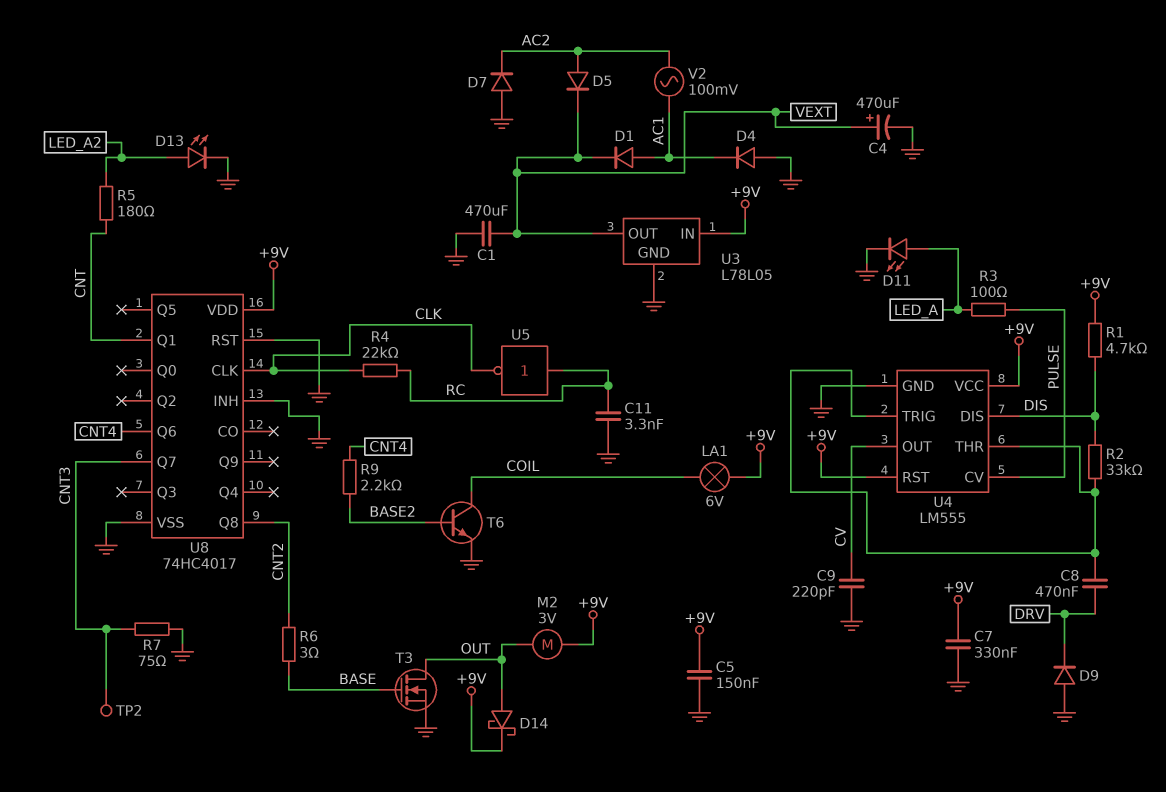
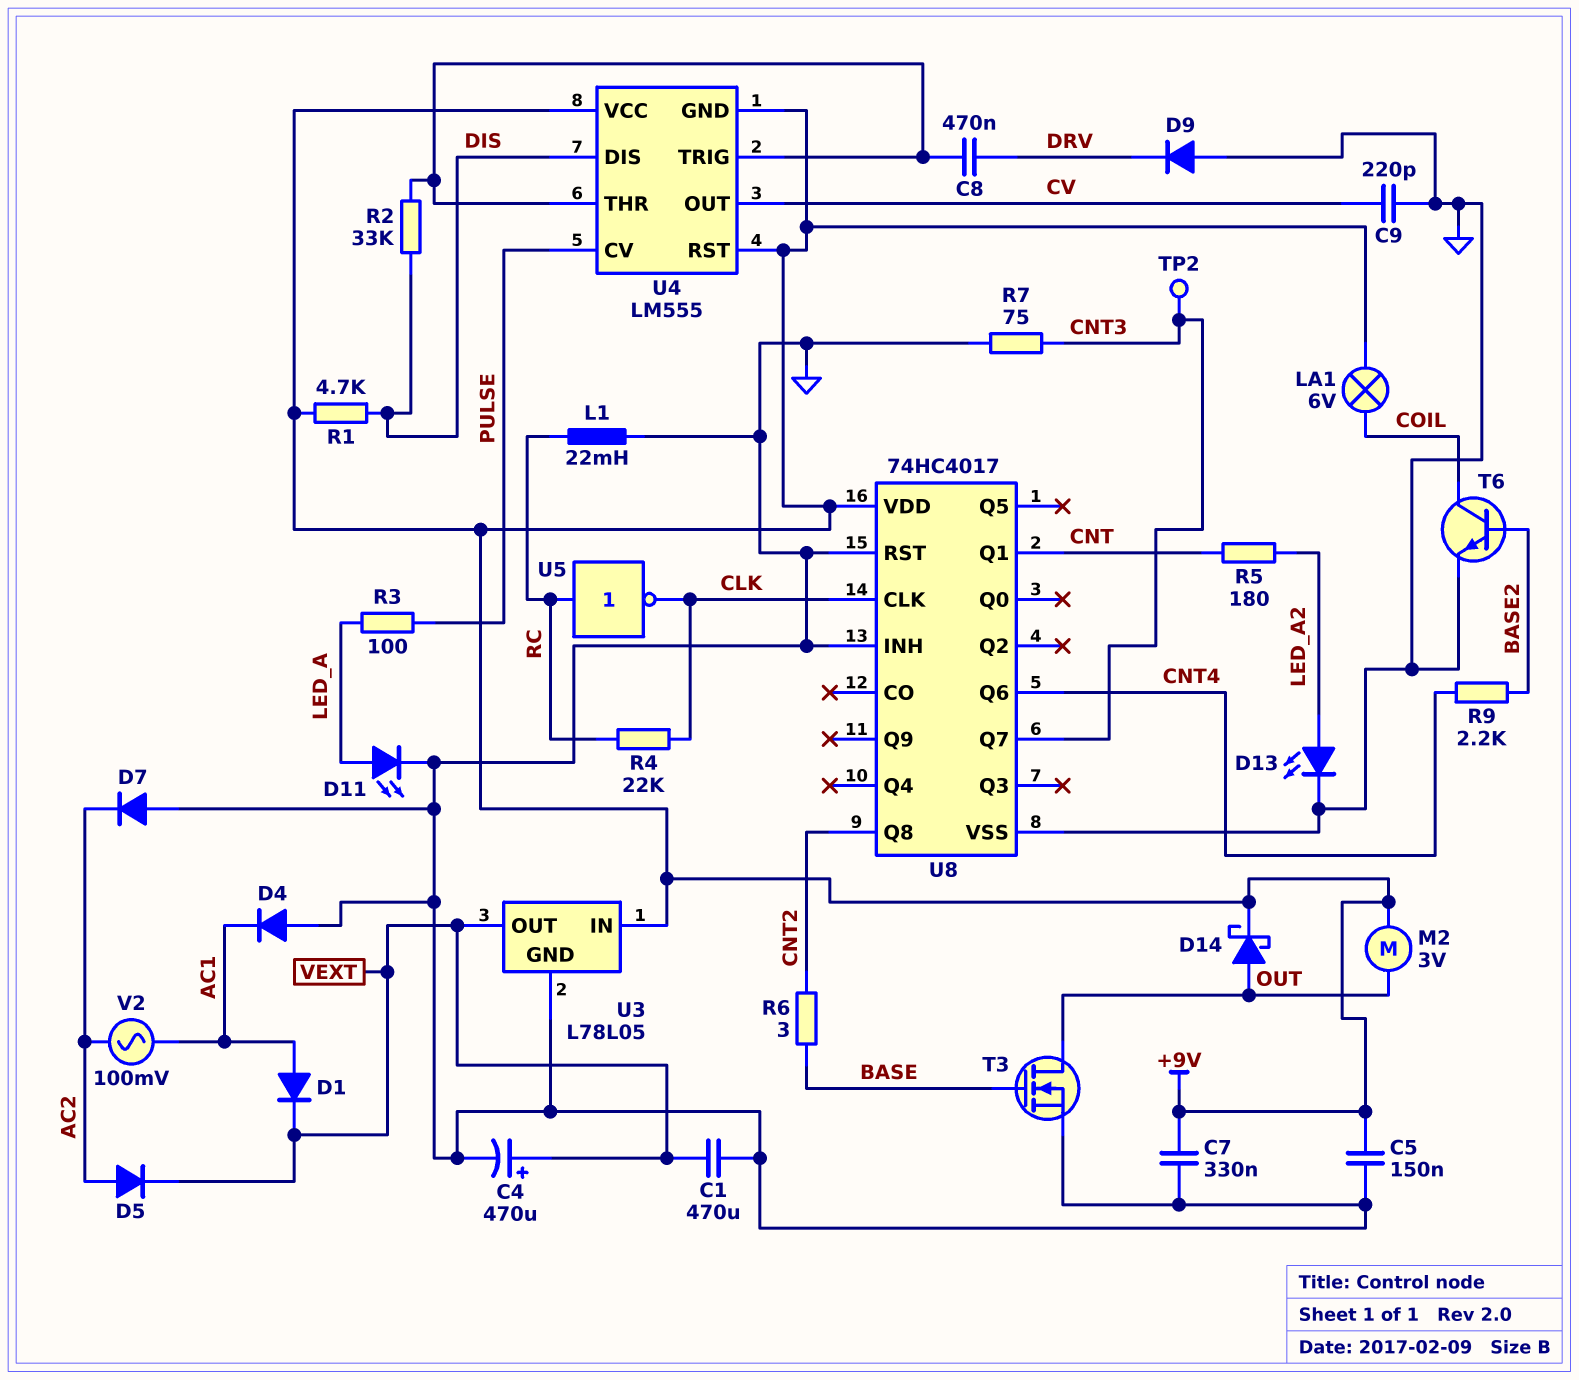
C11: 3.3nF (GND, RC) -> none
L1: none -> 22mH (GND, RC)
U4 pin GND: GND -> +9V

